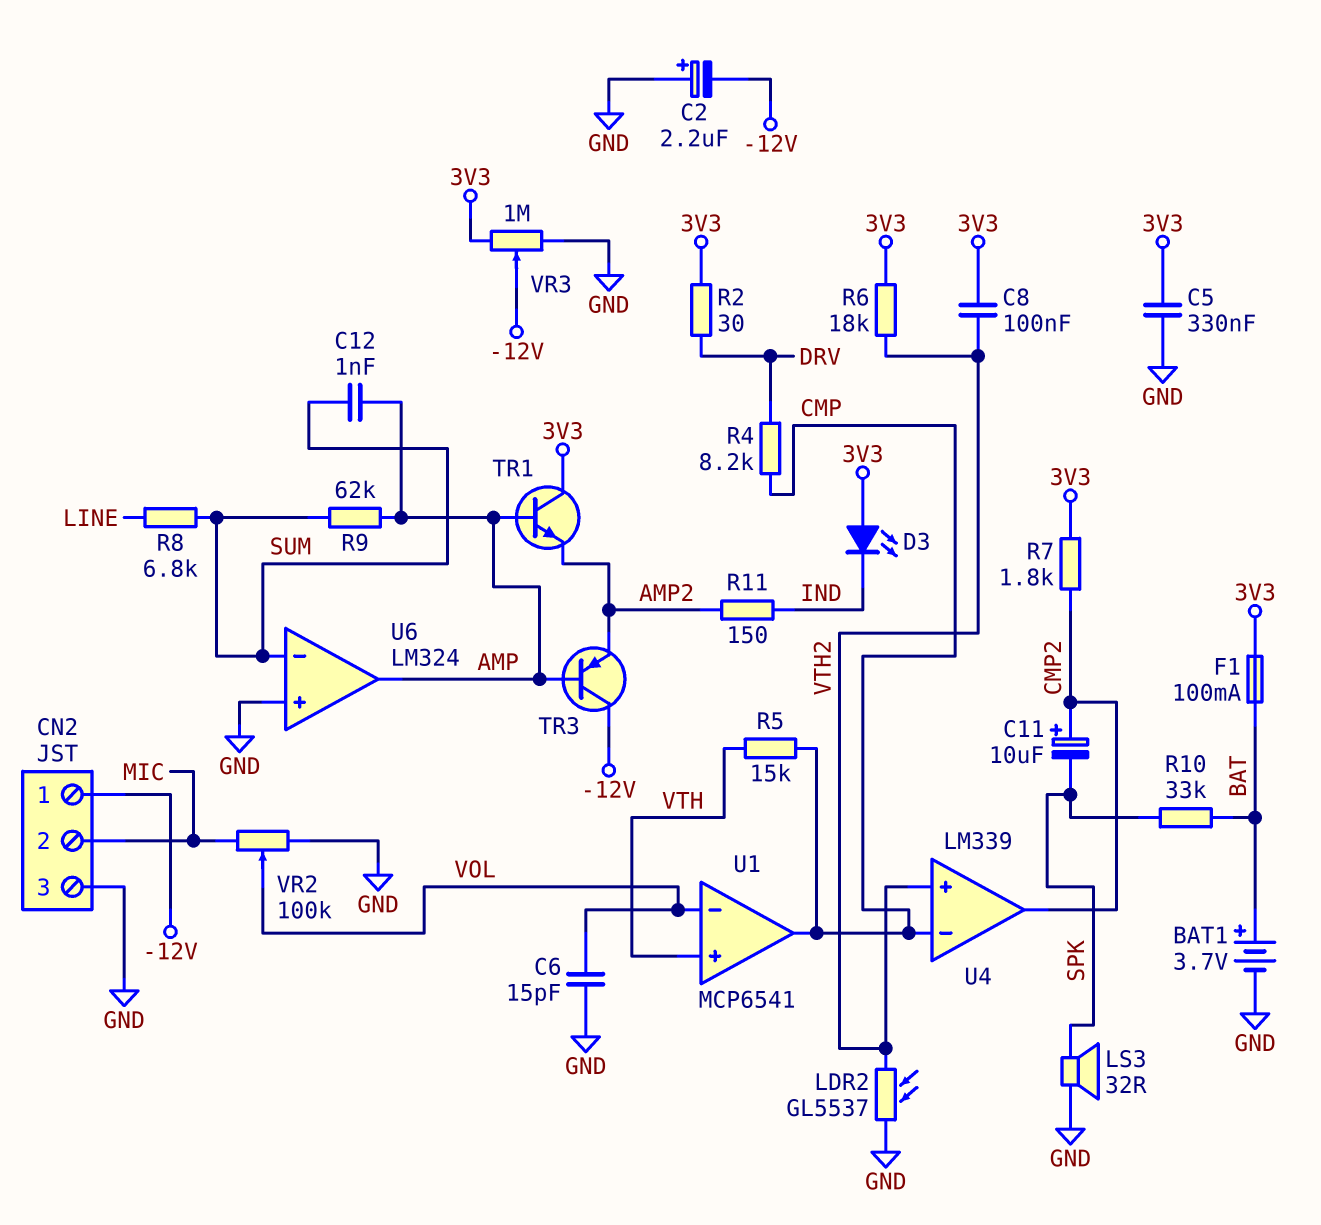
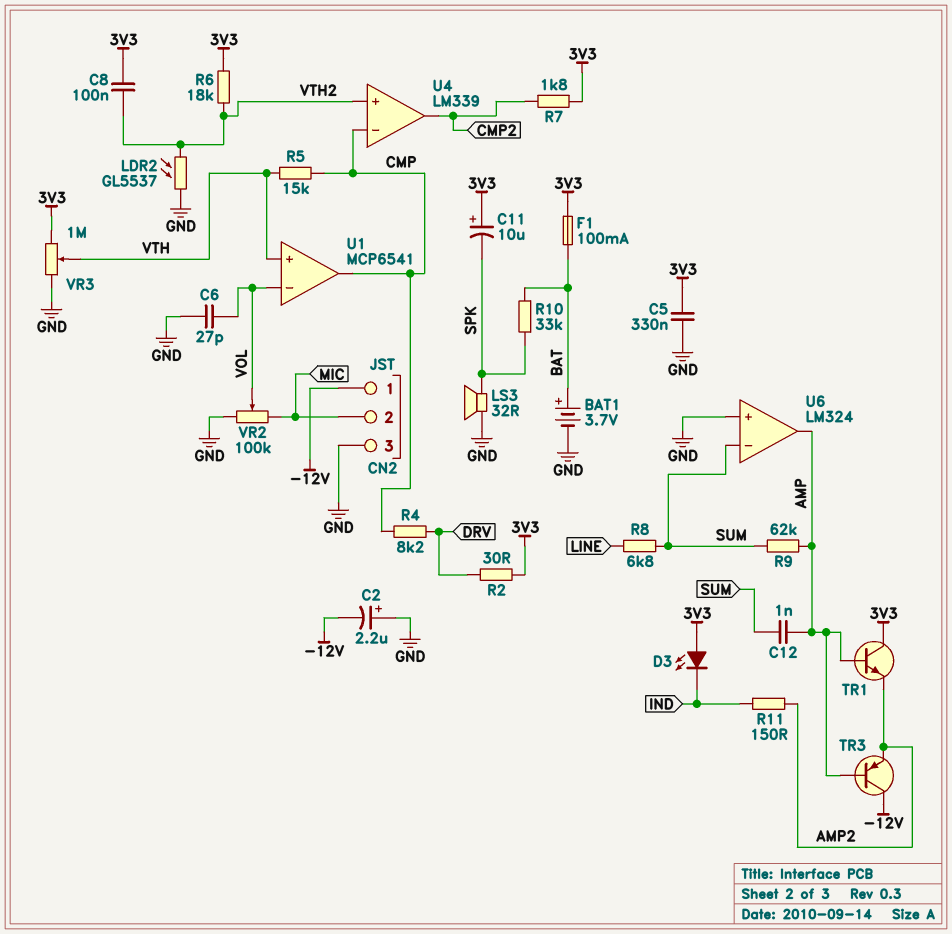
C6: 15pF (GND, VOL) -> 27pF (GND, VOL)
C11: 10uF (plus CMP2, minus SPK) -> 10uF (plus 3V3, minus SPK)
VR3: 1M (3V3, GND, wiper -12V) -> 1M (3V3, GND, wiper VTH)

